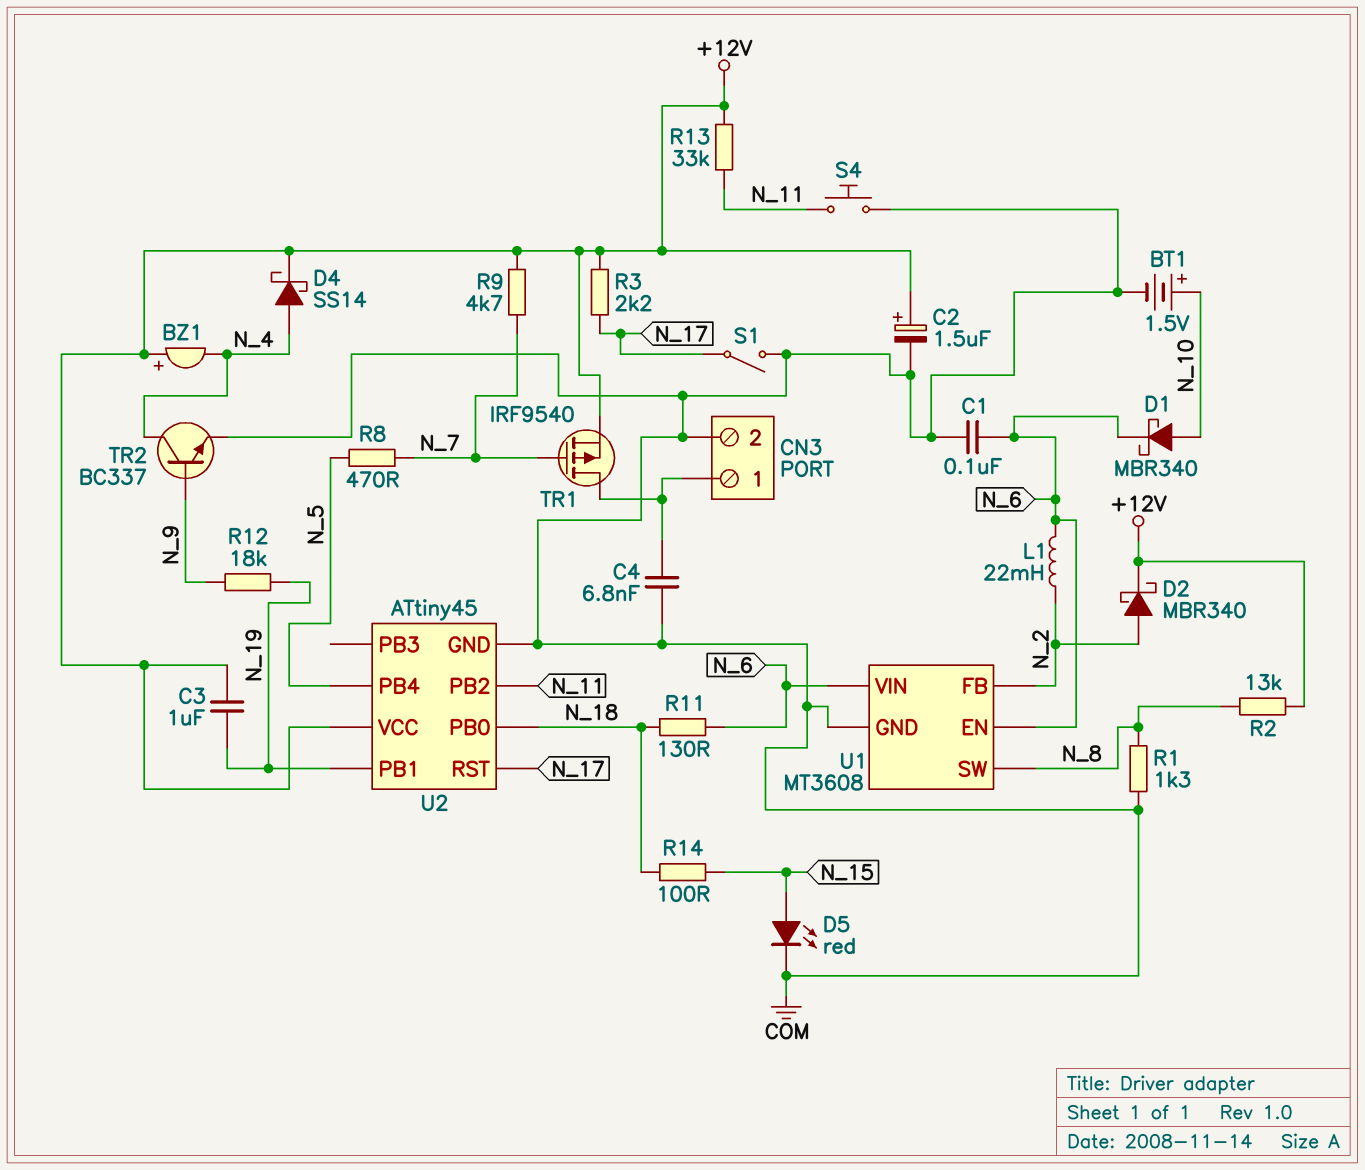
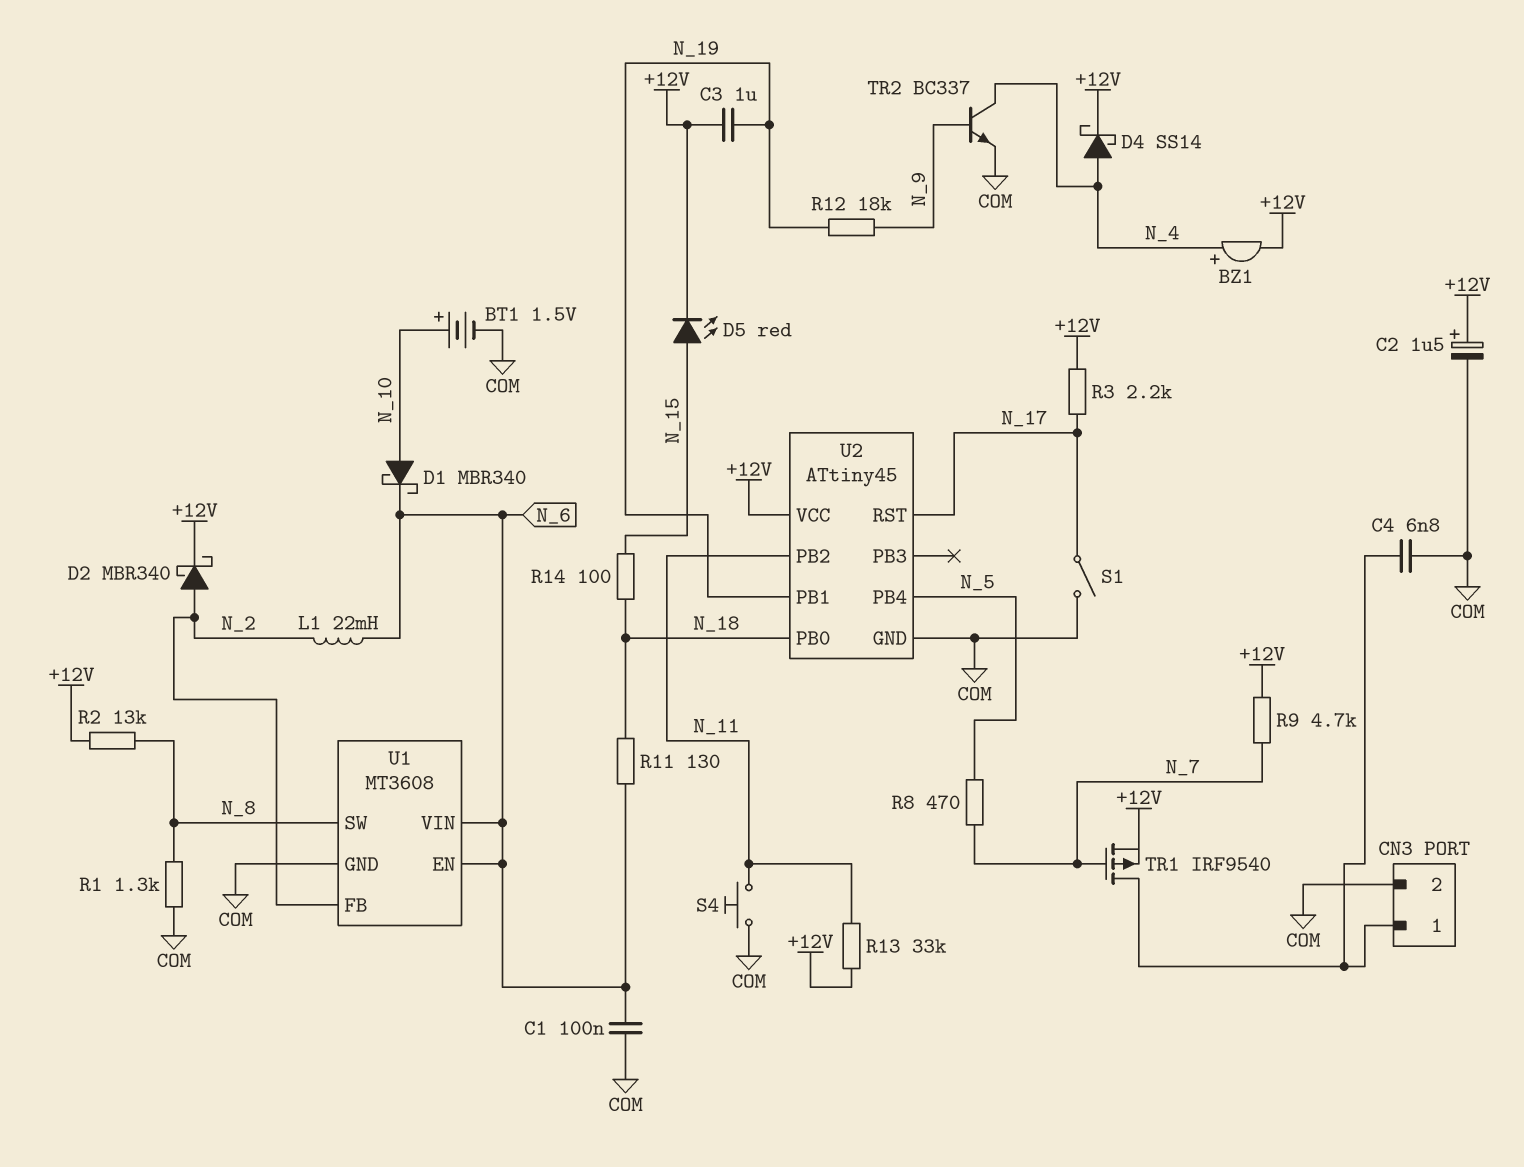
BZ1: buzzer (plus +12V, minus N_4) -> buzzer (plus N_4, minus +12V)
D5: LED red (A N_15, K COM) -> LED red (A N_15, K +12V)

